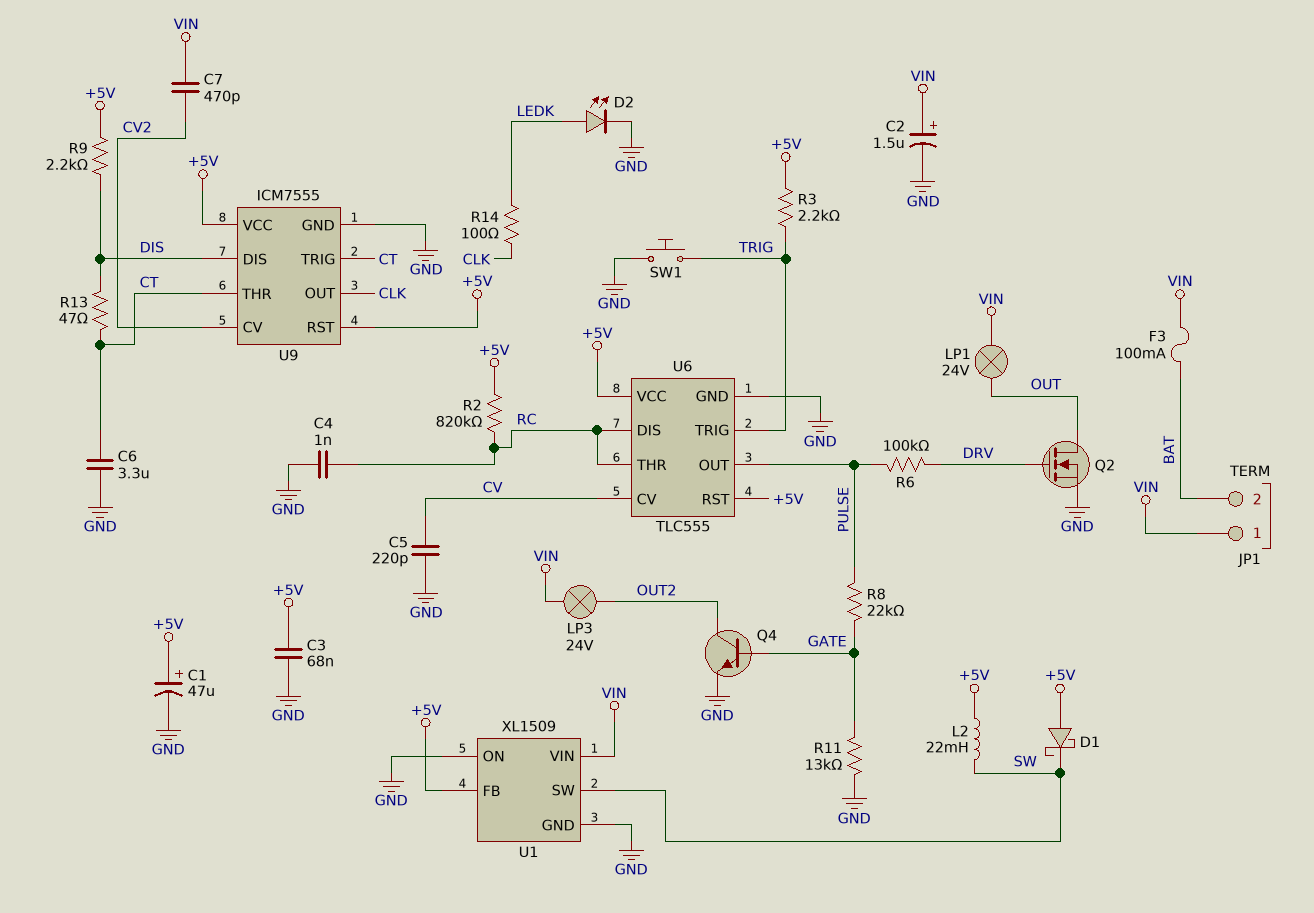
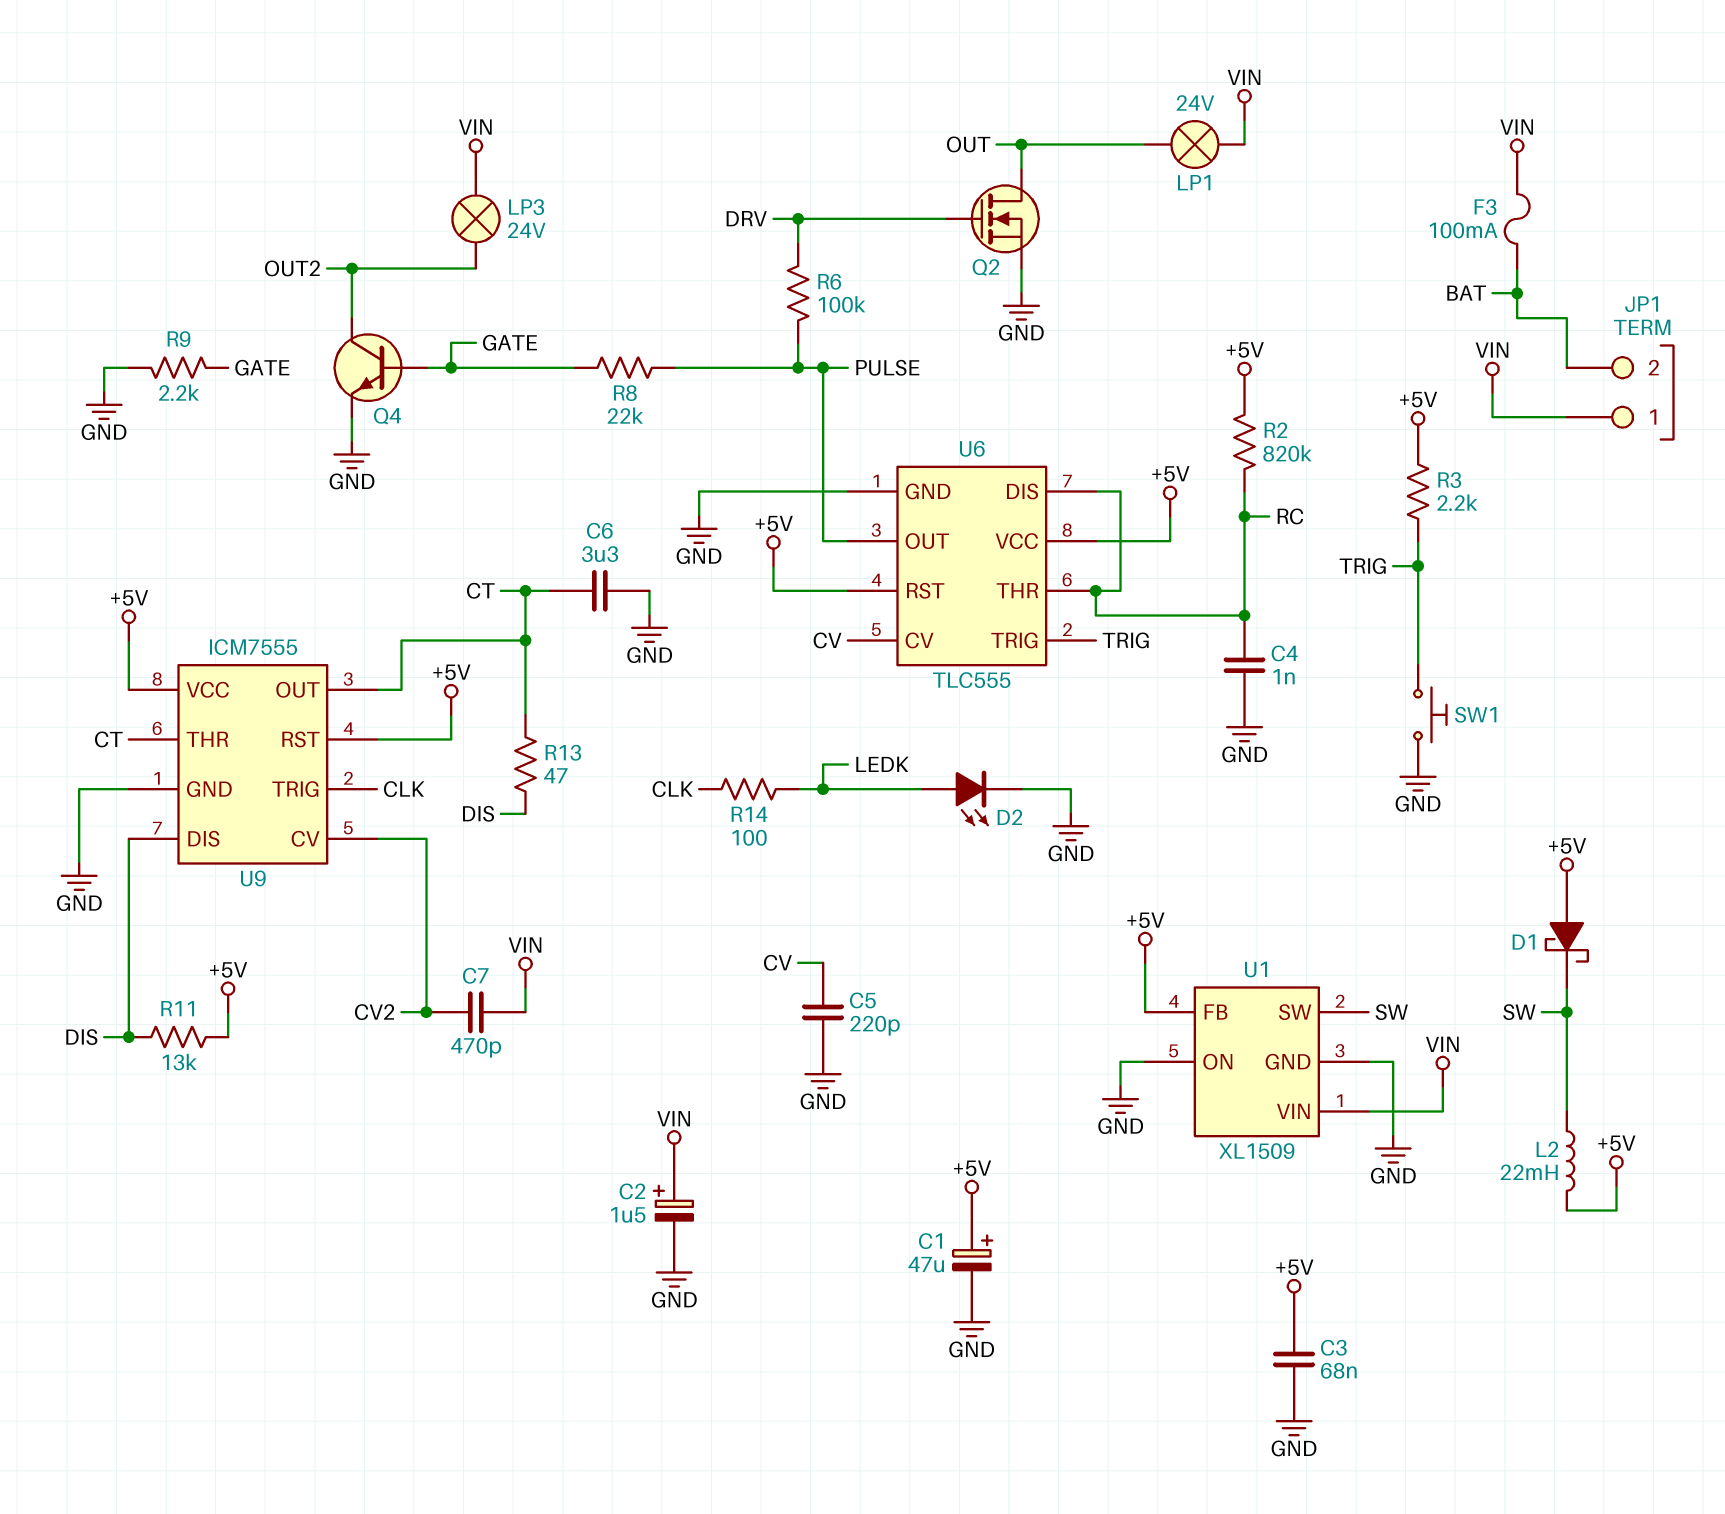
R9: 2.2k (+5V, DIS) -> 2.2k (GATE, GND)
R11: 13k (GATE, GND) -> 13k (+5V, DIS)
U9 pin OUT: CLK -> CT
U9 pin TRIG: CT -> CLK

